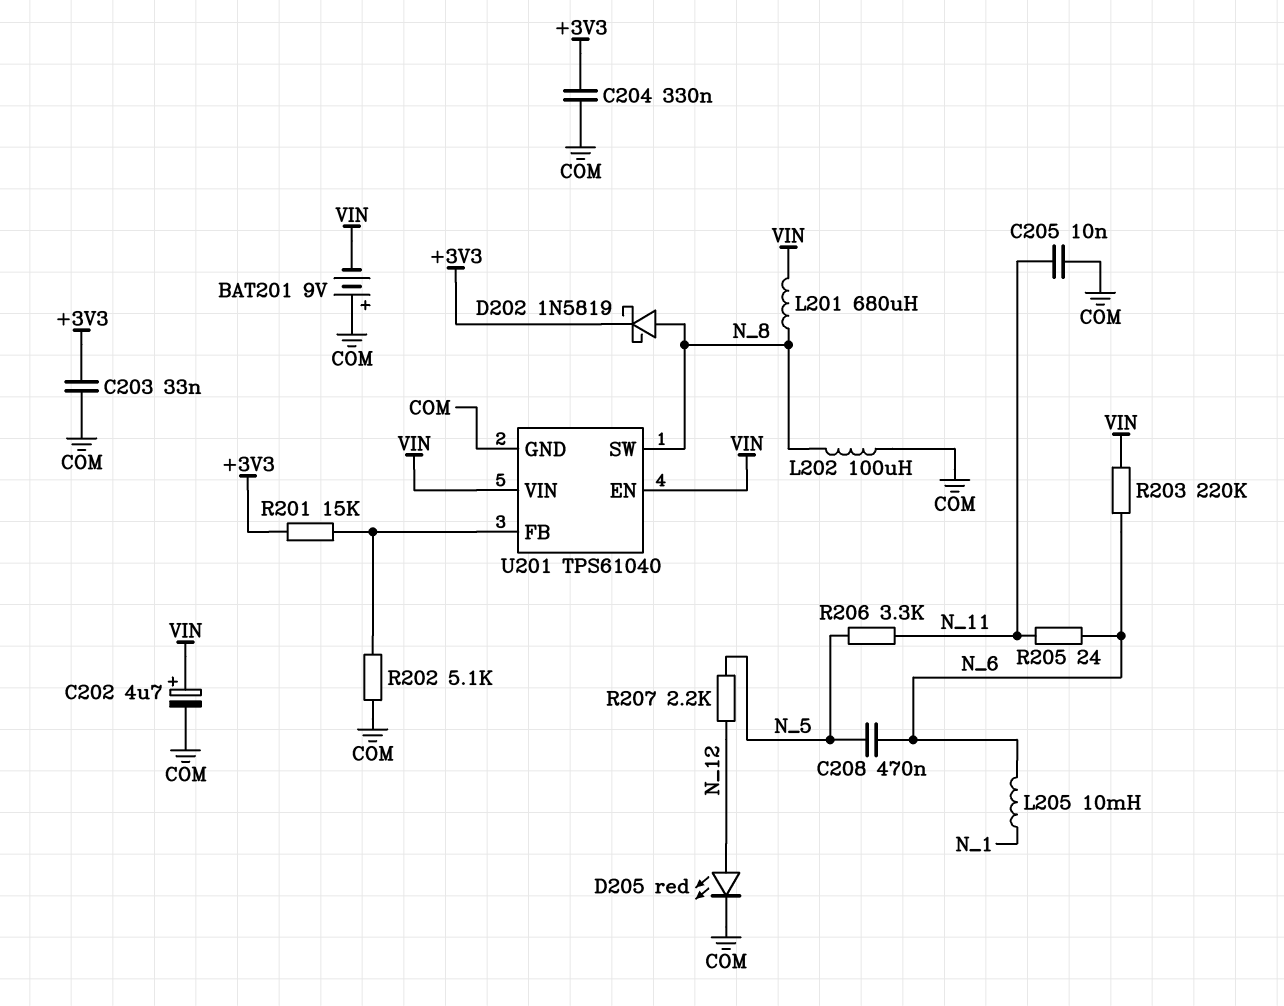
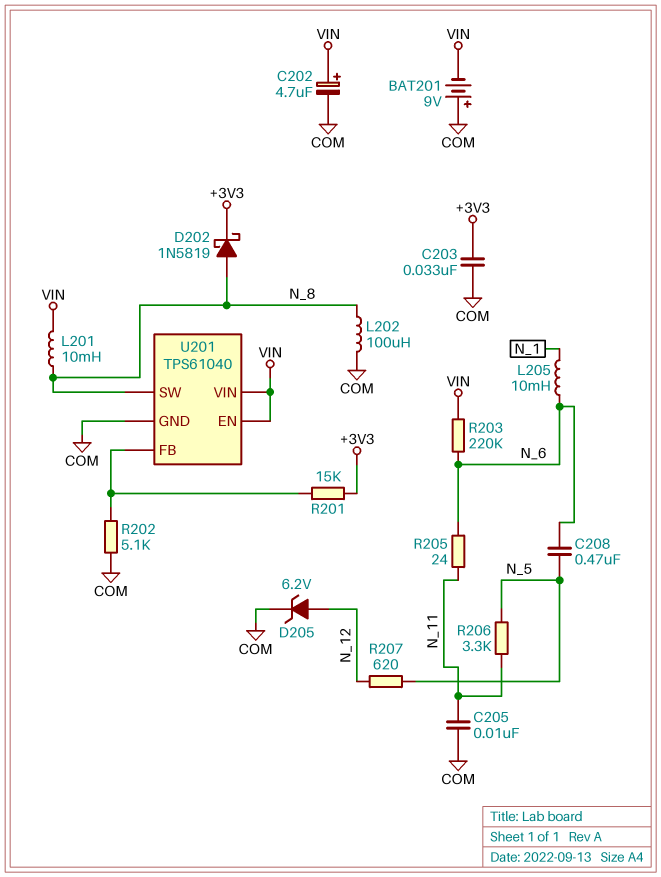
C204: 330nF (+3V3, COM) -> none
D205: LED red (A N_12, K COM) -> zener 6.2V (A N_12, K COM)
L201: 680uH (N_8, VIN) -> 10mH (N_8, VIN)
R207: 2.2k (N_5, N_12) -> 620 (N_5, N_12)

